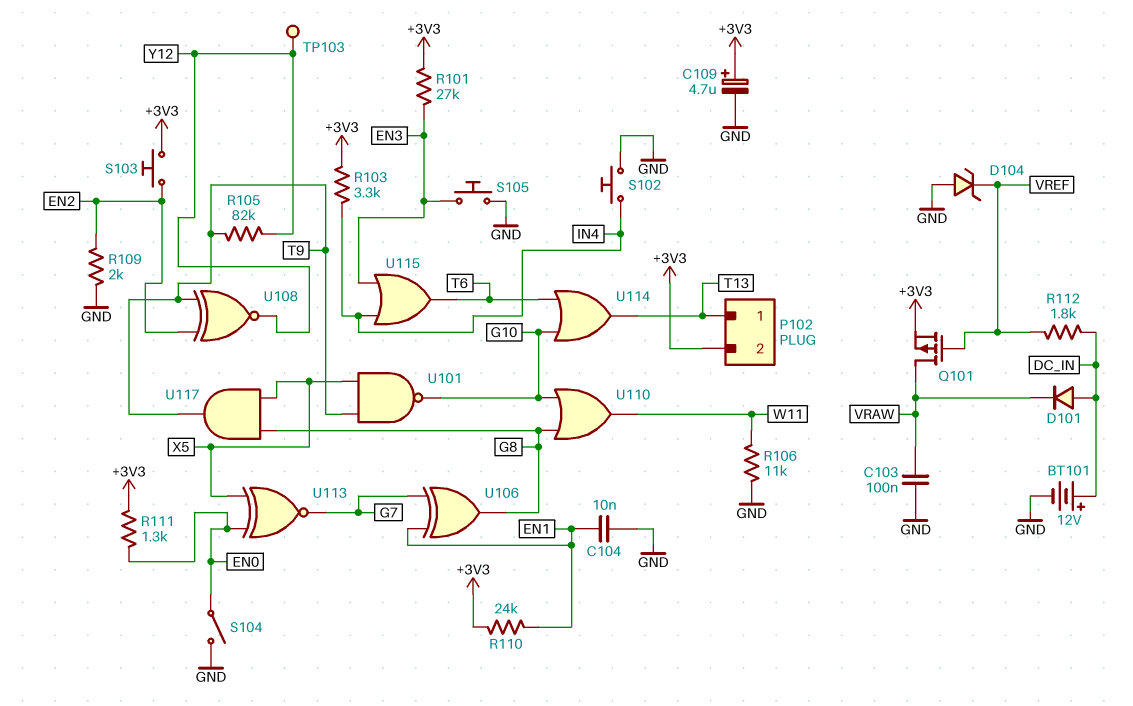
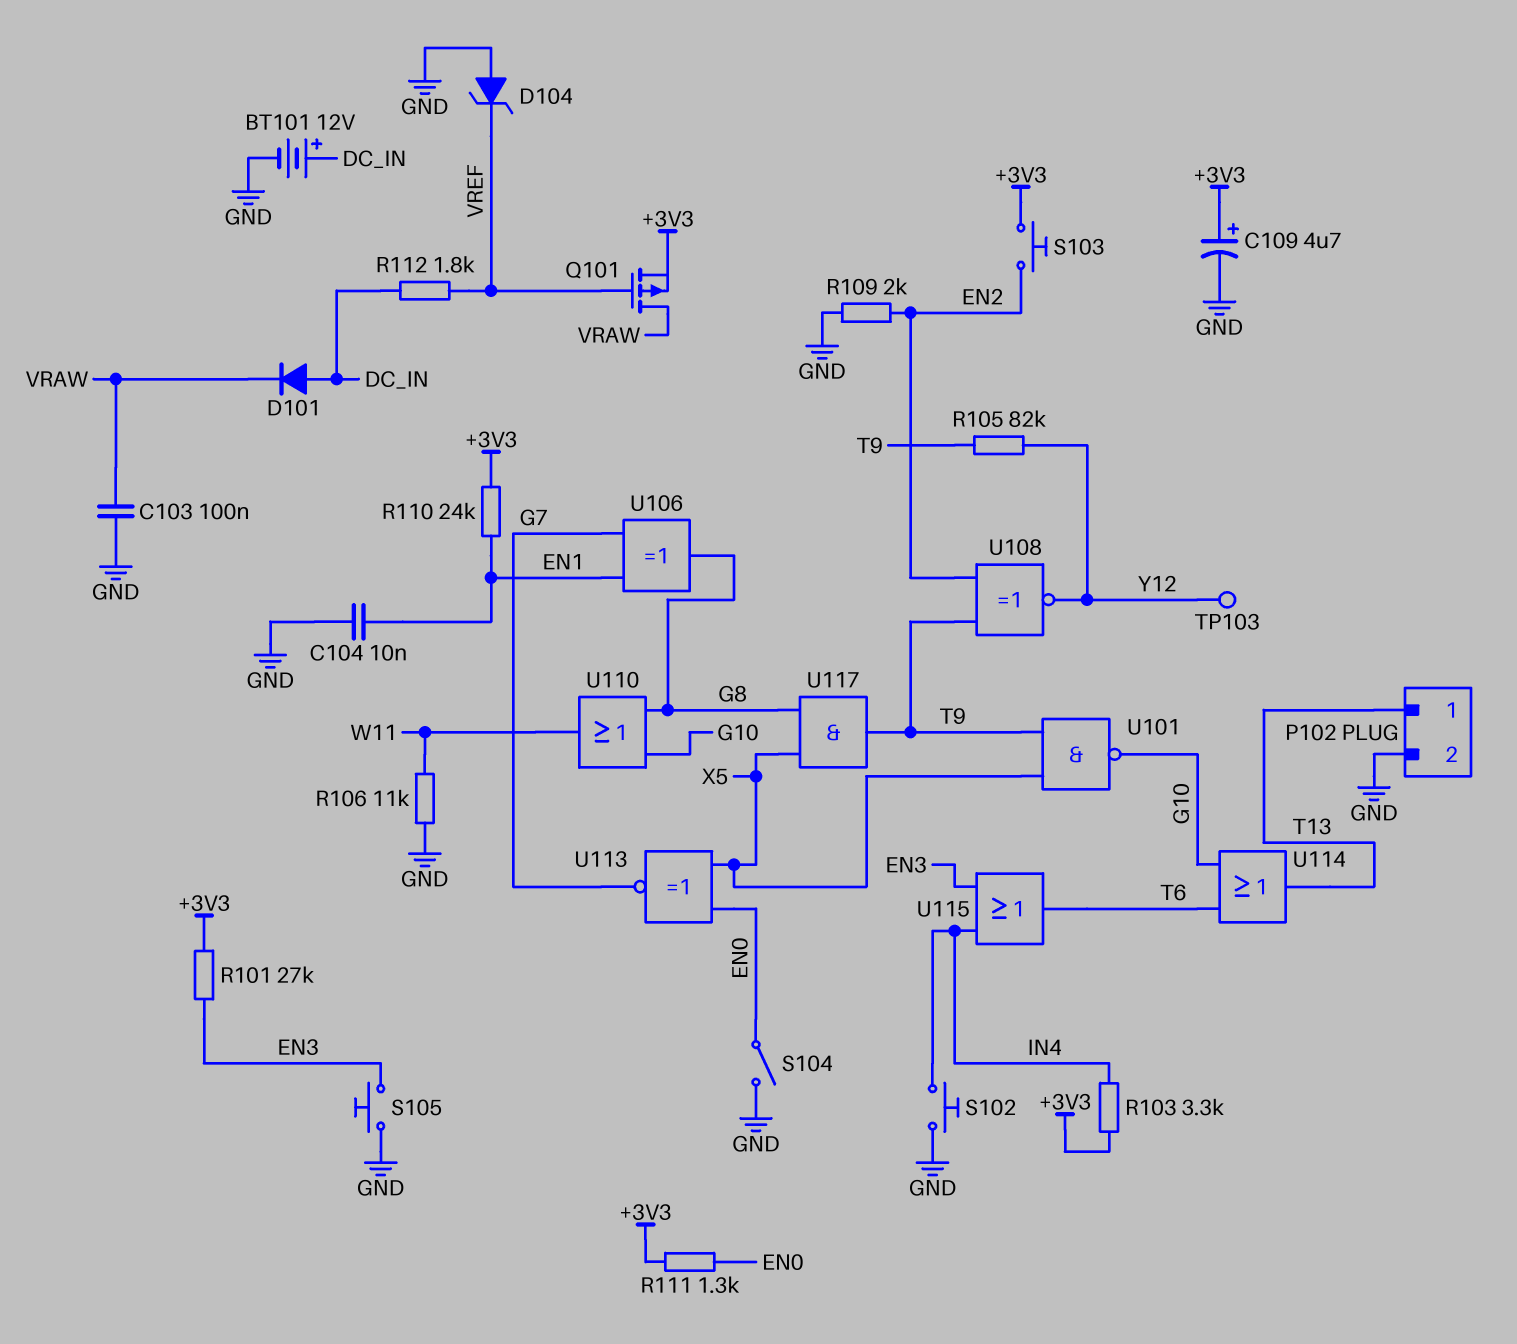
P102 pin 2: +3V3 -> GND

